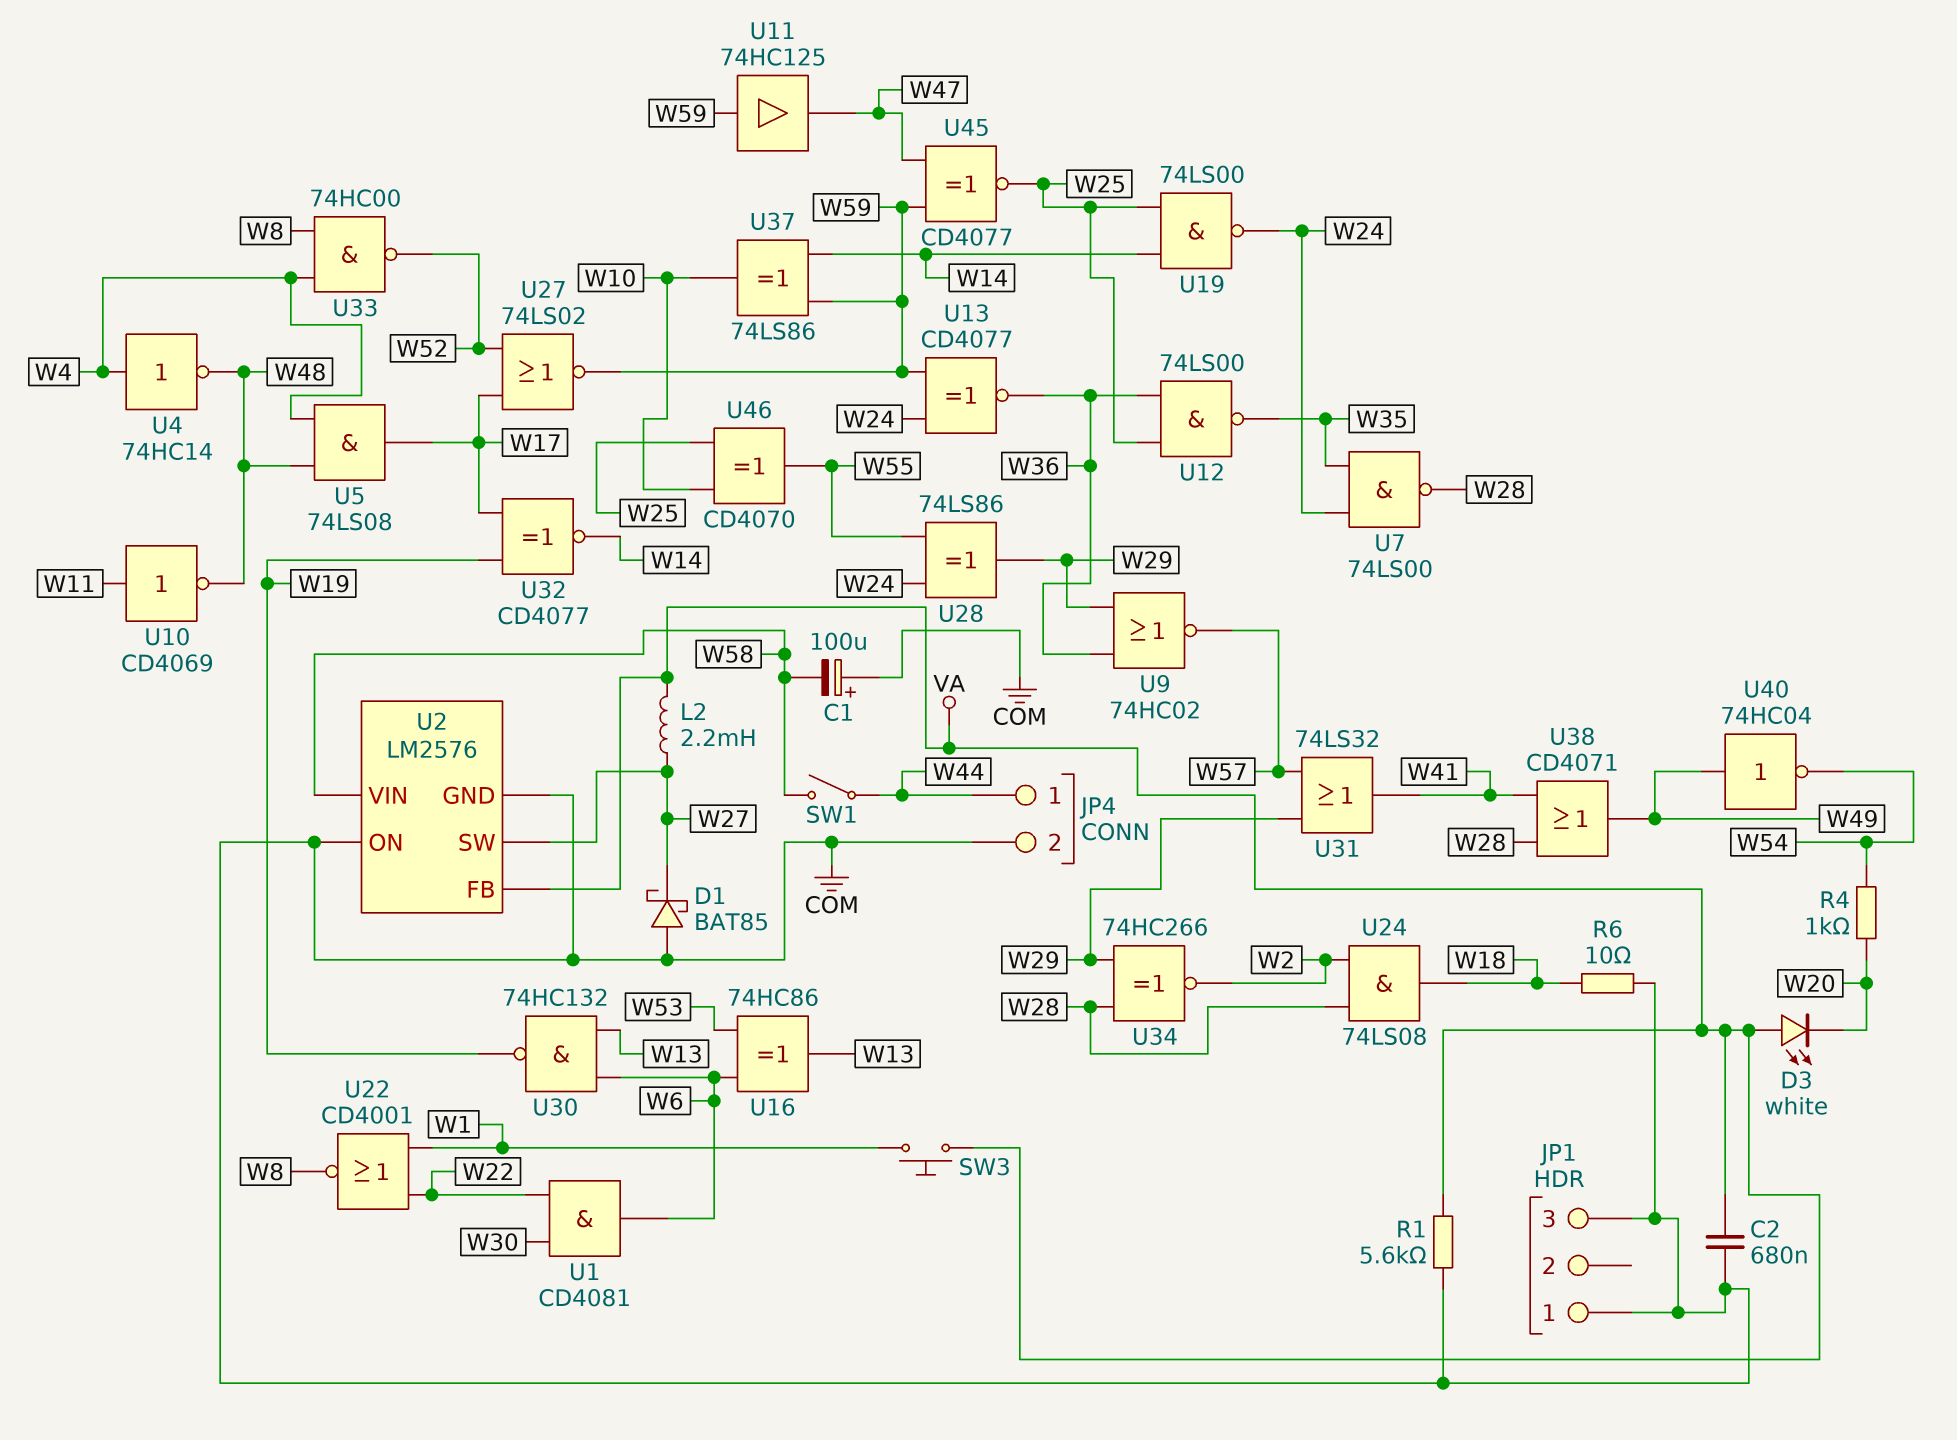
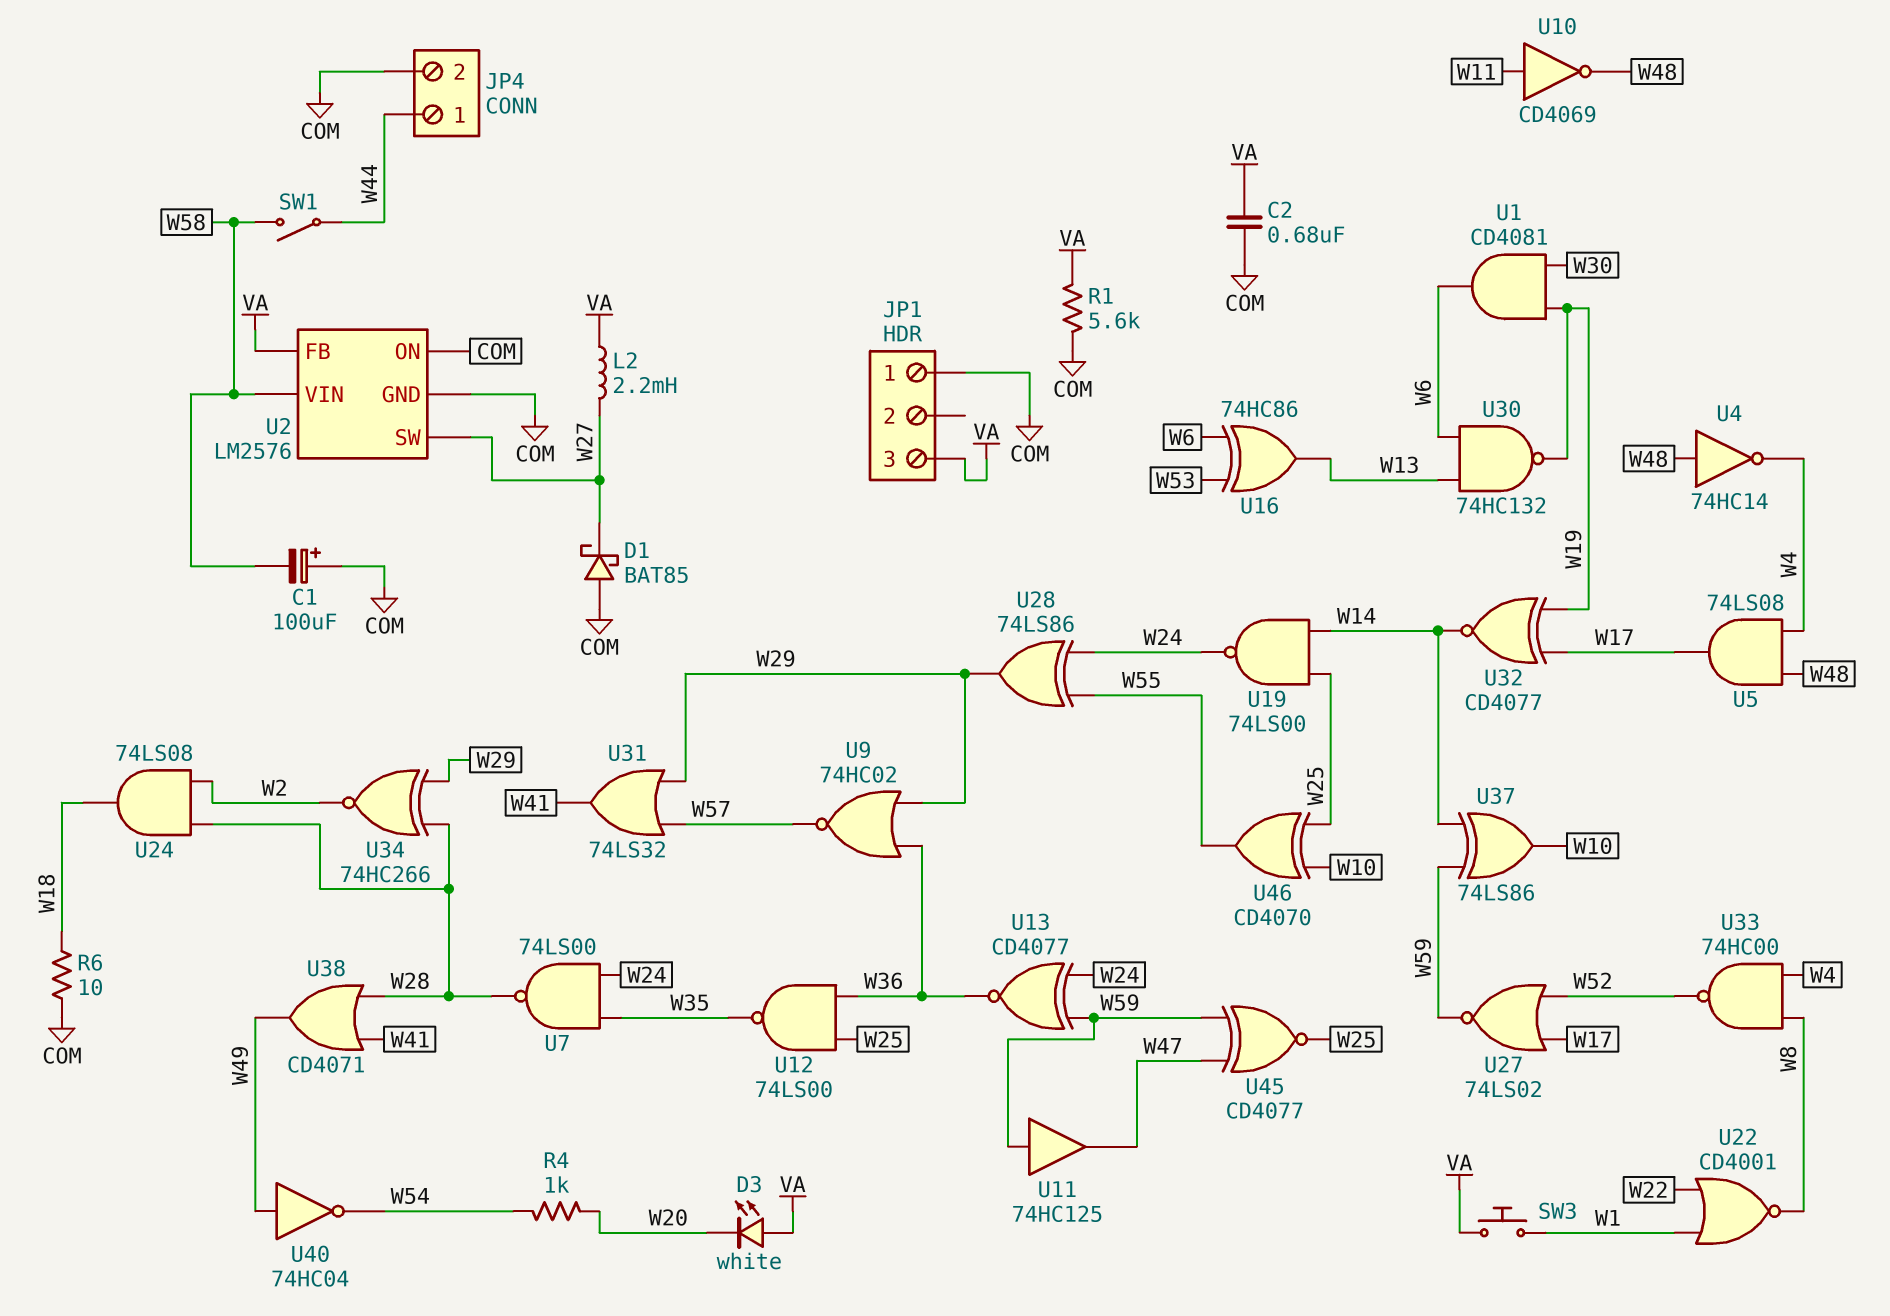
JP1 pin 3: COM -> VA
U1: AND CD4081 (in W22, in W30, out W6) -> AND CD4081 (in W19, in W30, out W6)
U4: NOT 74HC14 (in W4, out W48) -> NOT 74HC14 (in W48, out W4)

